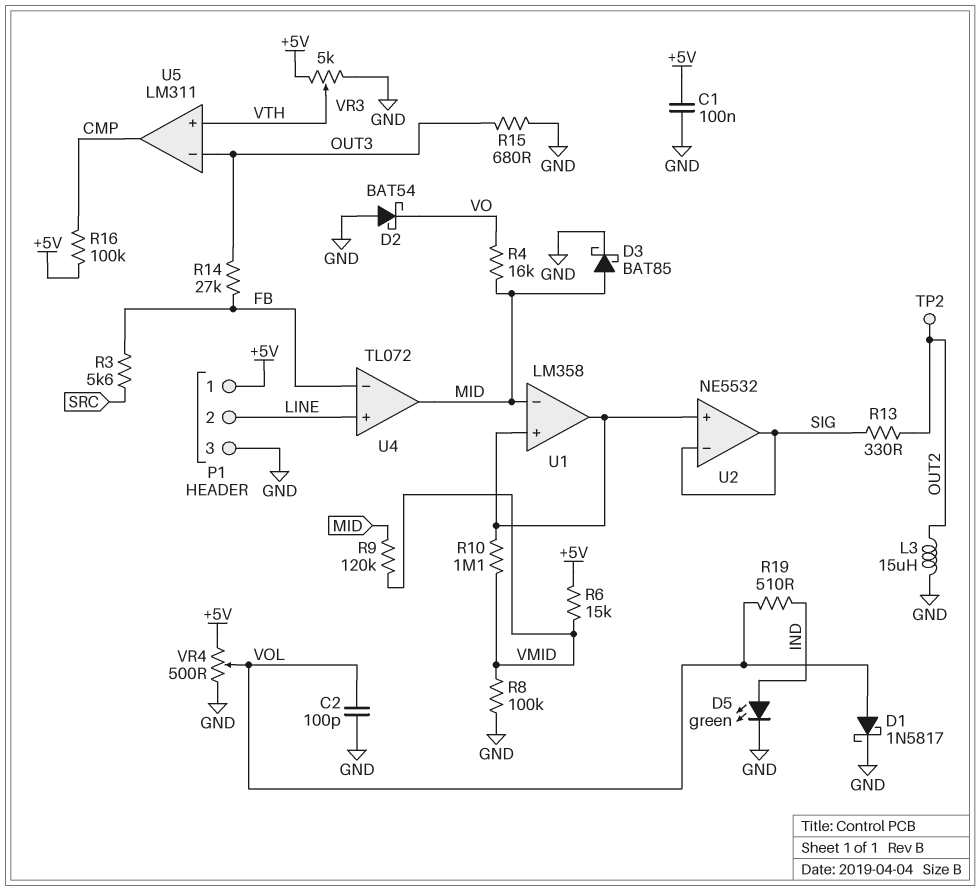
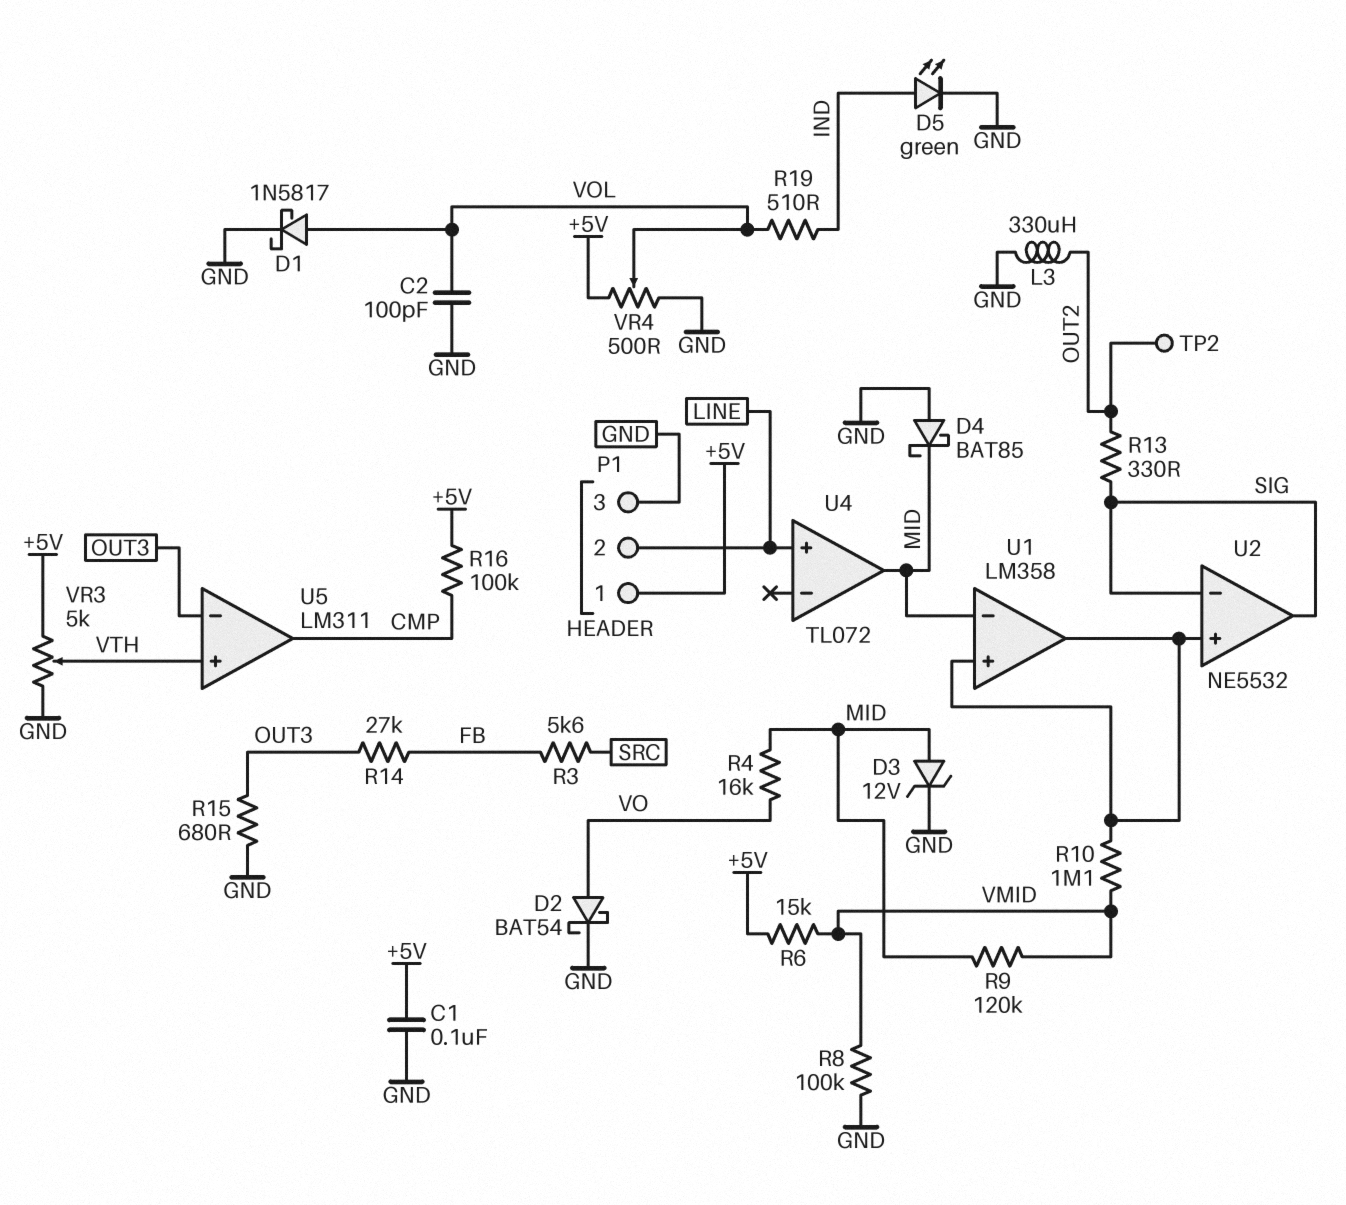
D2: schottky BAT54 (A GND, K VO) -> schottky BAT54 (A VO, K GND)
D3: schottky BAT85 (A MID, K GND) -> zener 12V (A MID, K GND)
D4: none -> schottky BAT85 (A GND, K MID)
L3: 15uH (GND, OUT2) -> 330uH (GND, OUT2)
U4 pin in-: FB -> none

